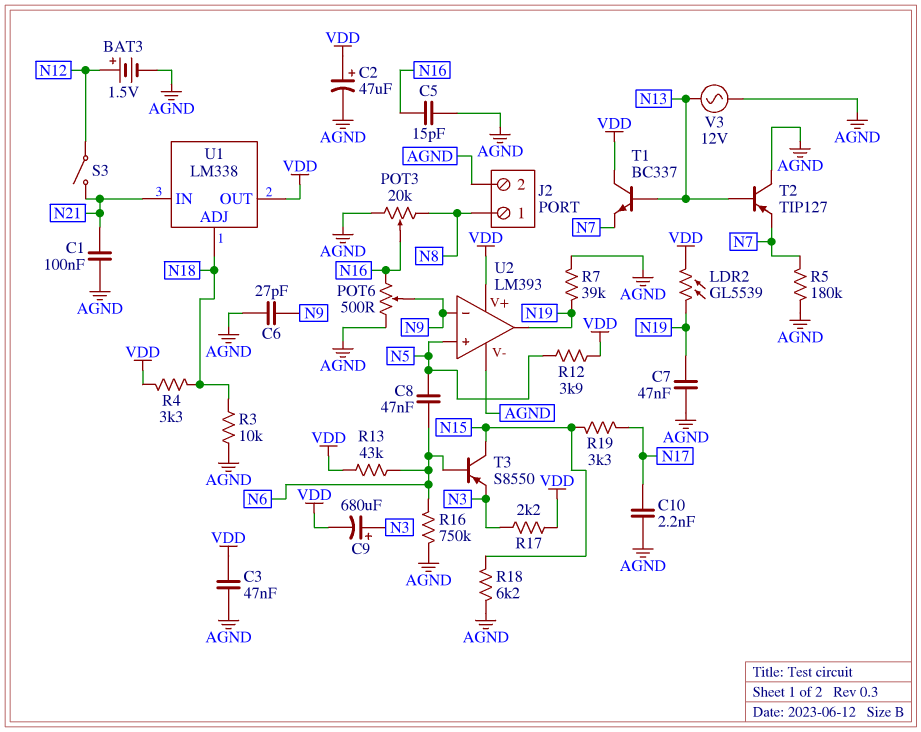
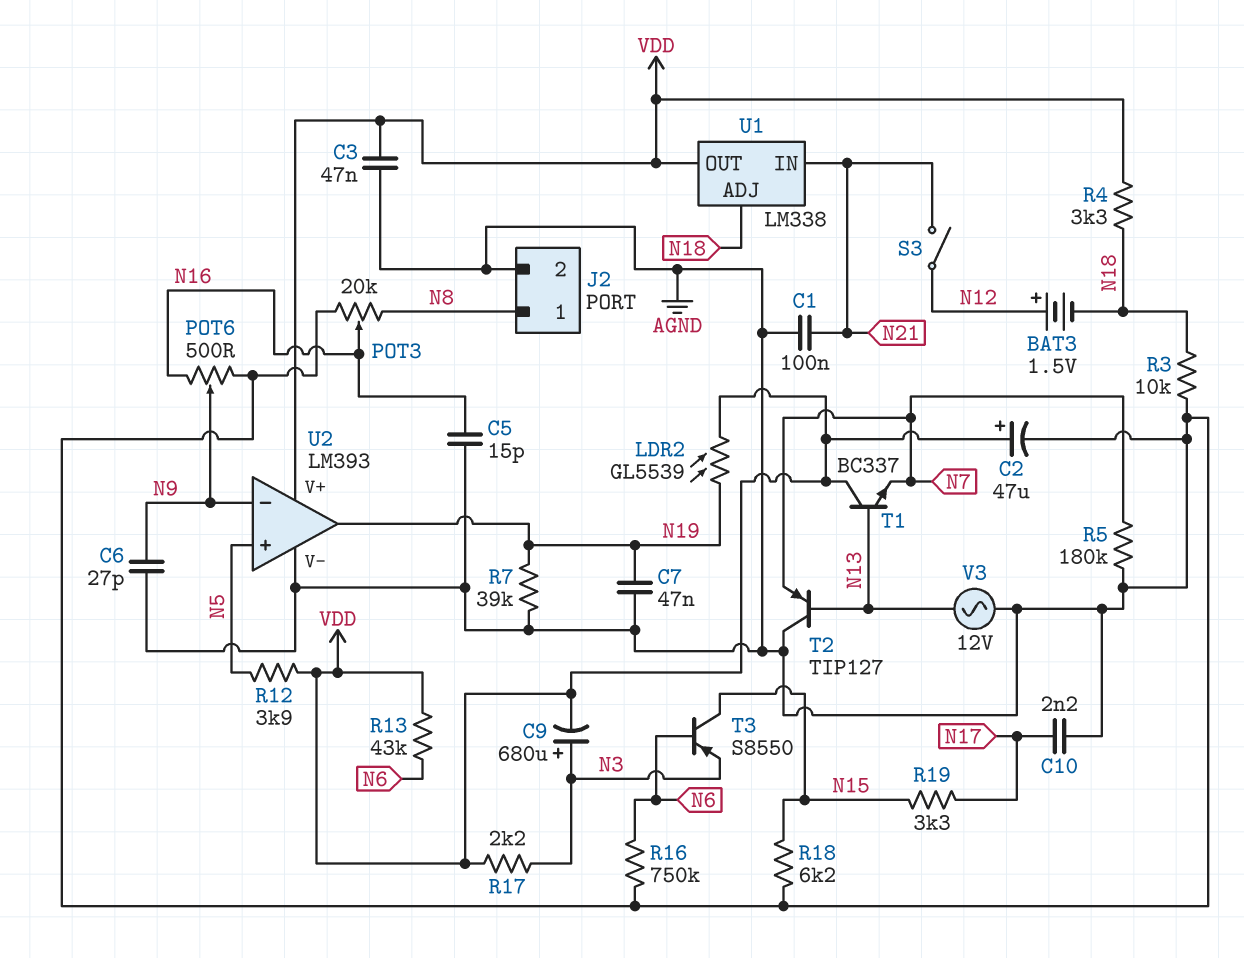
BAT3: 1.5V (plus N12, minus AGND) -> 1.5V (plus N12, minus N18)
C8: 47nF (N5, N6) -> none

